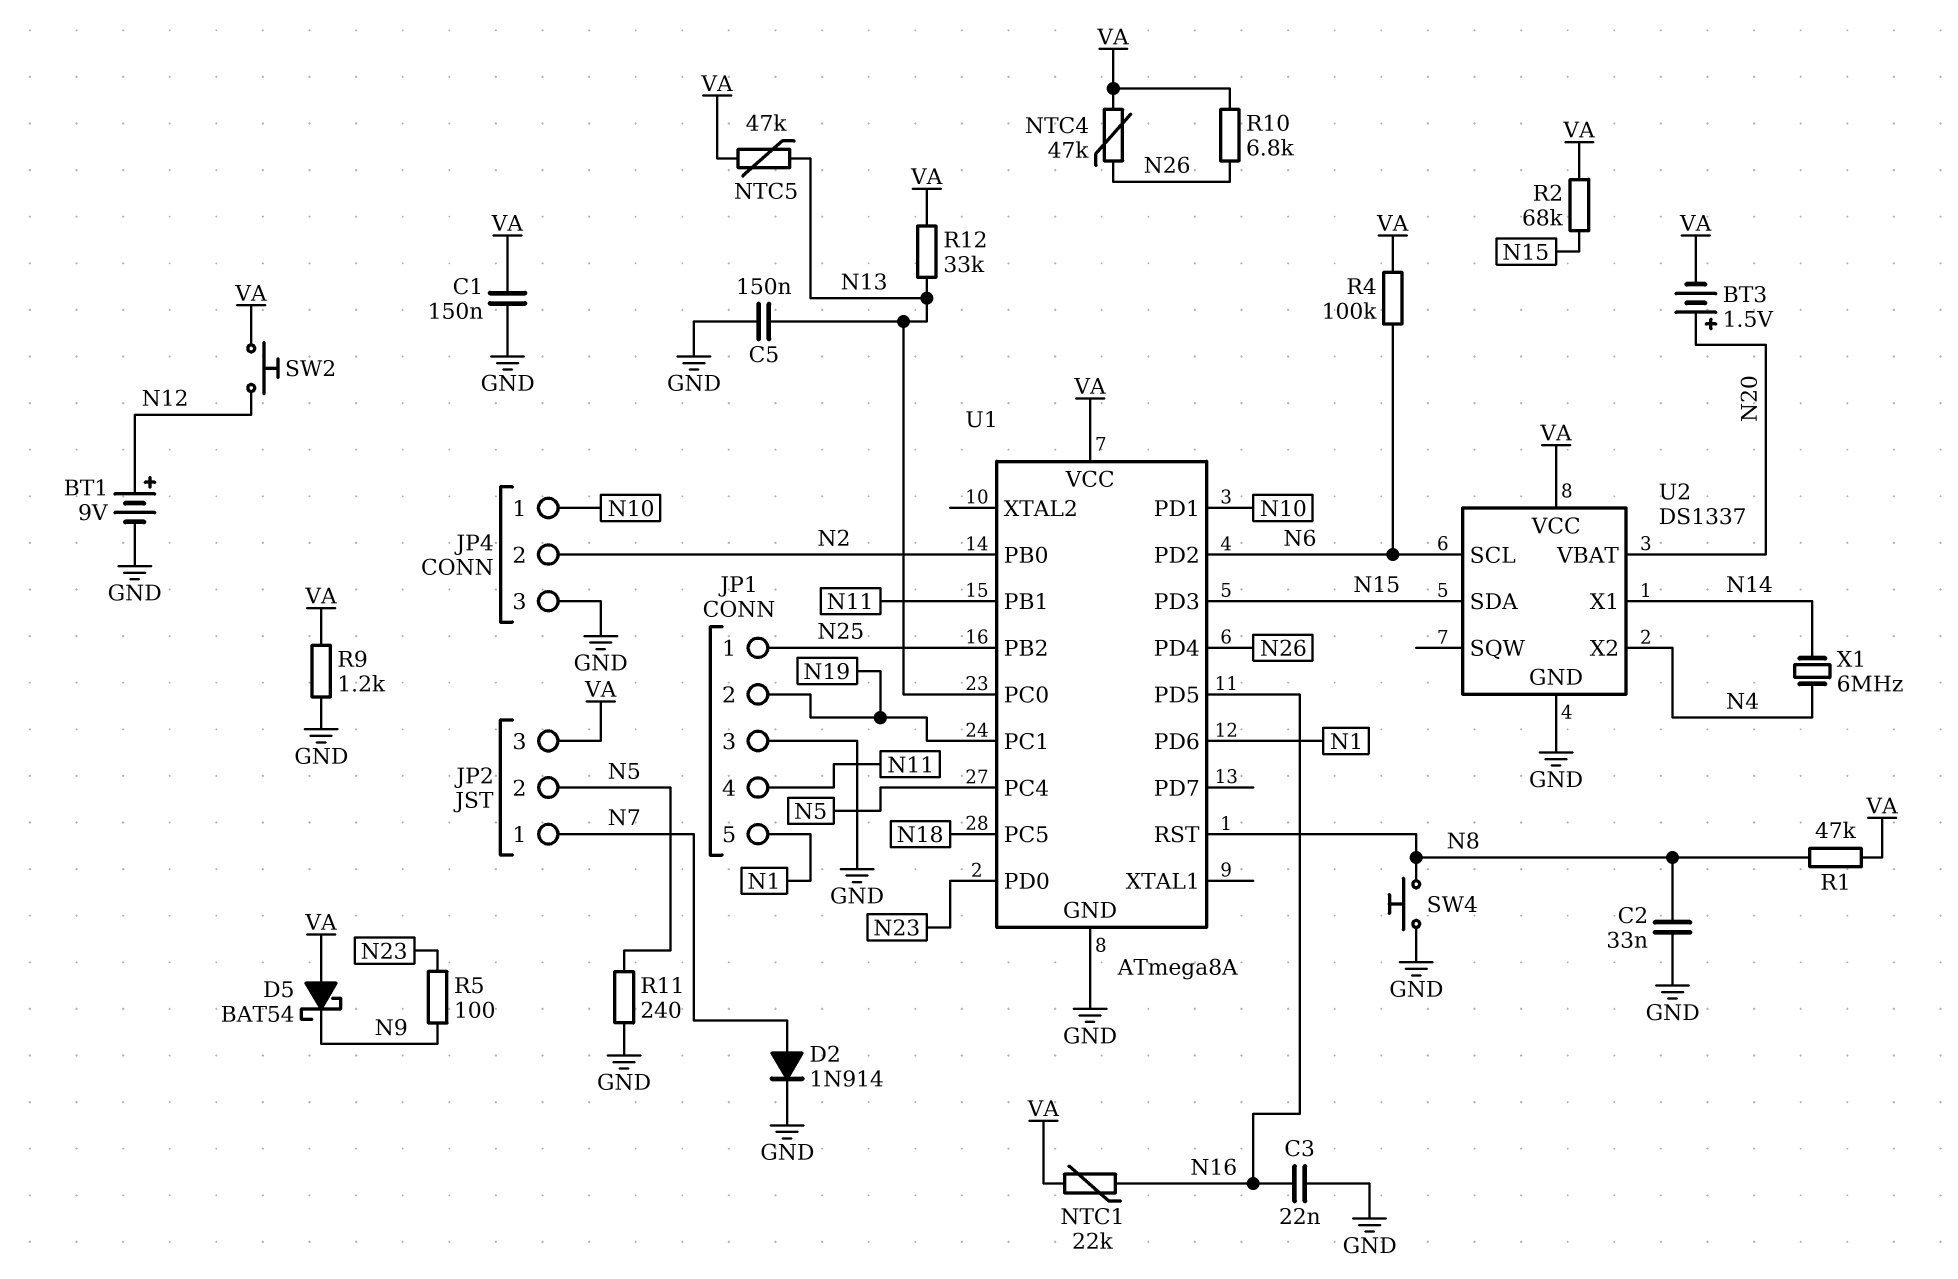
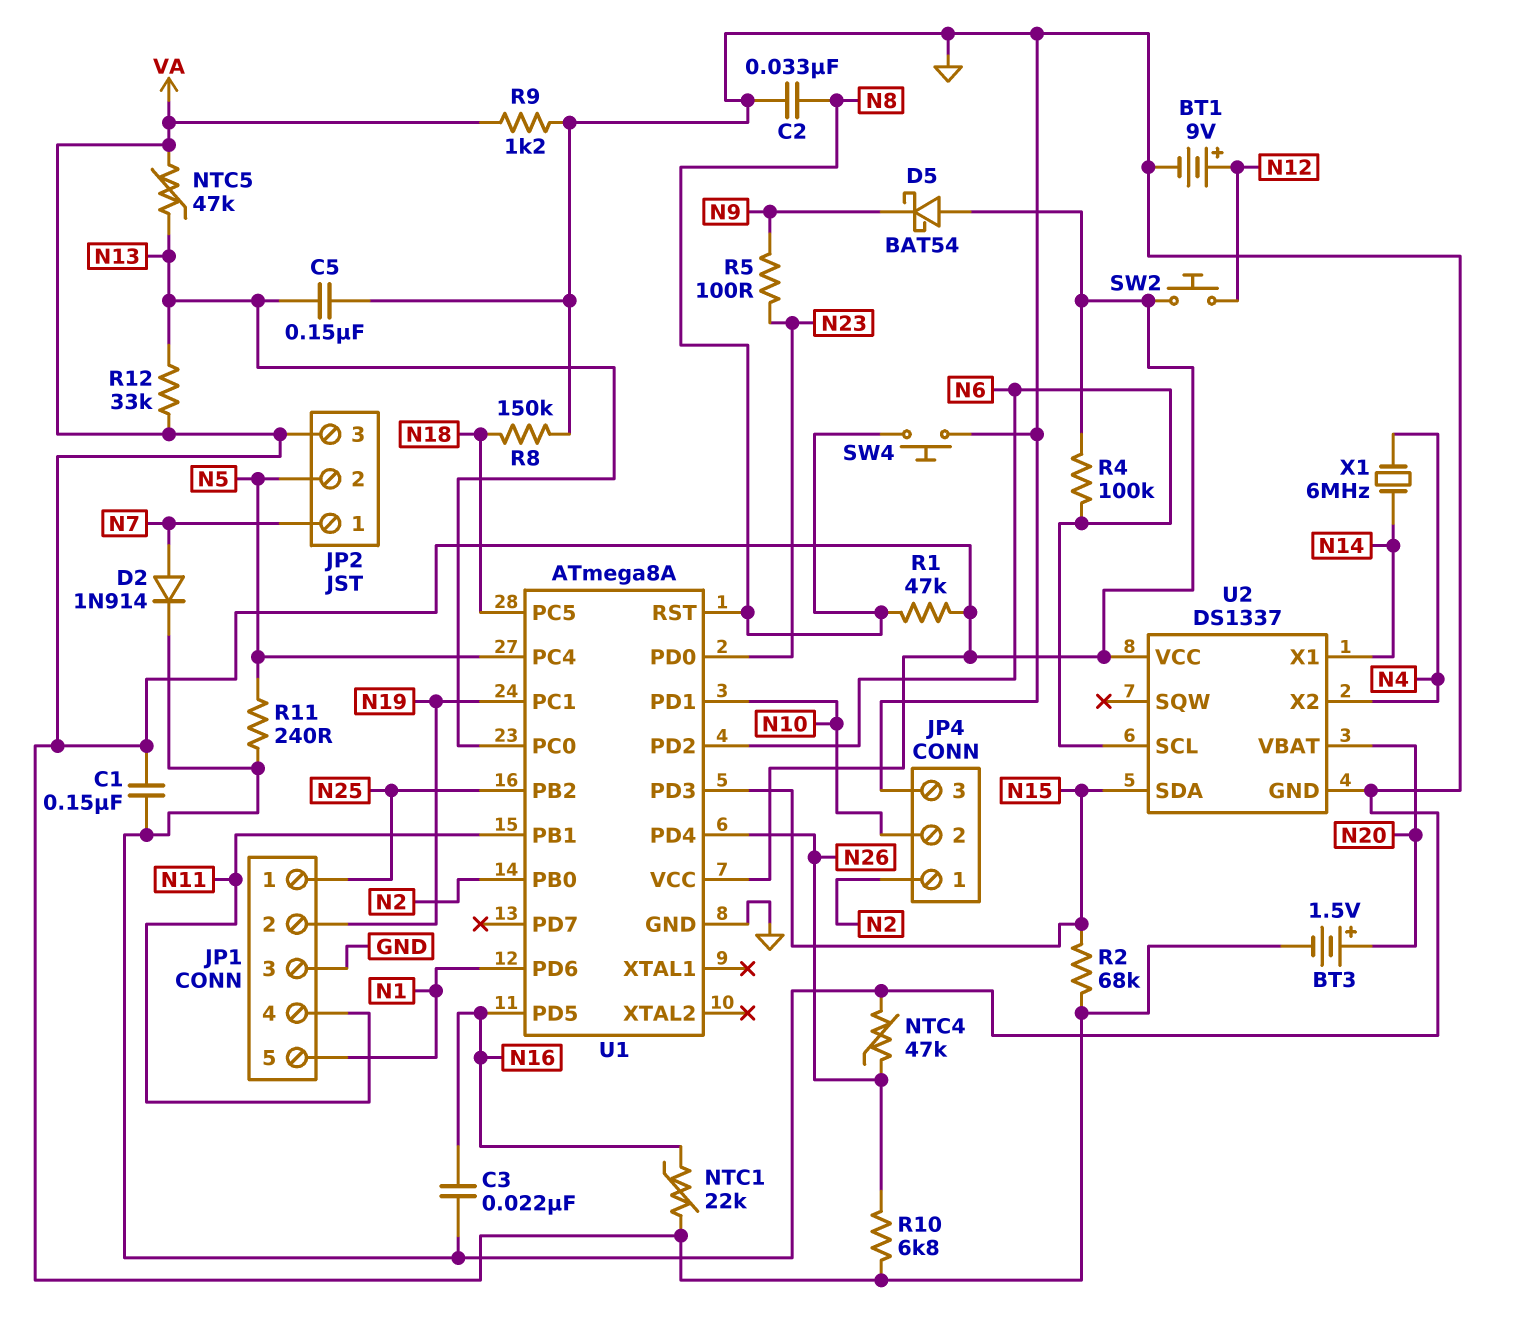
JP4 pin 1: N10 -> N2
JP4 pin 2: N2 -> N10
NTC4: 47k (N26, VA) -> 47k (GND, N26)
R8: none -> 150k (GND, N18)

